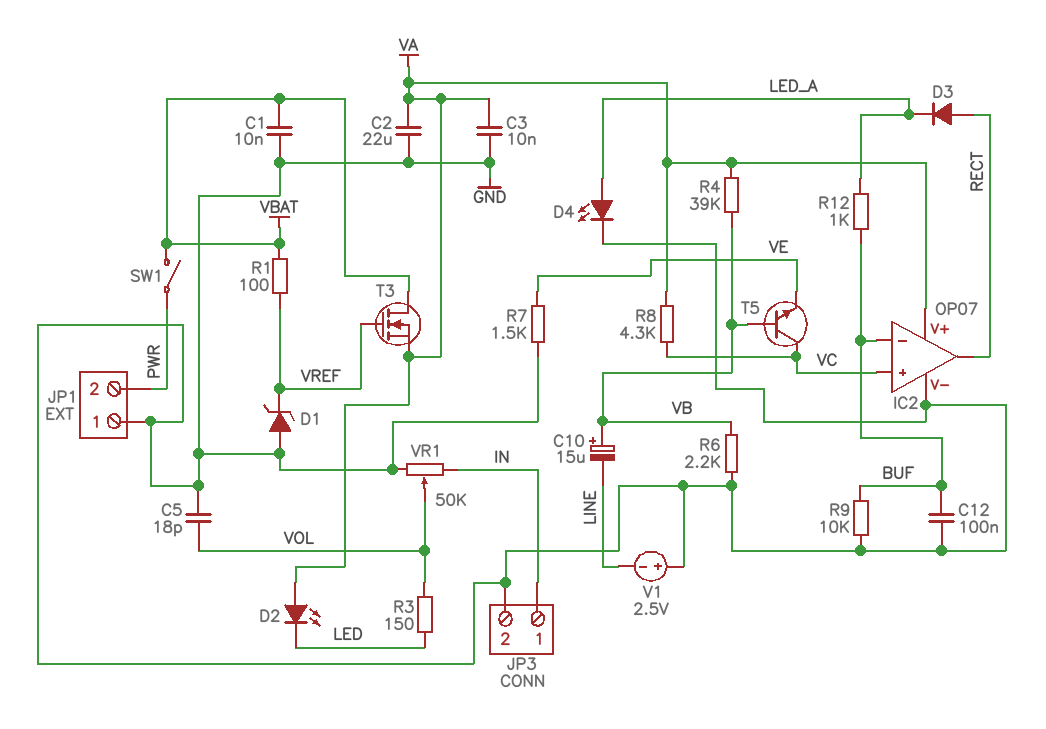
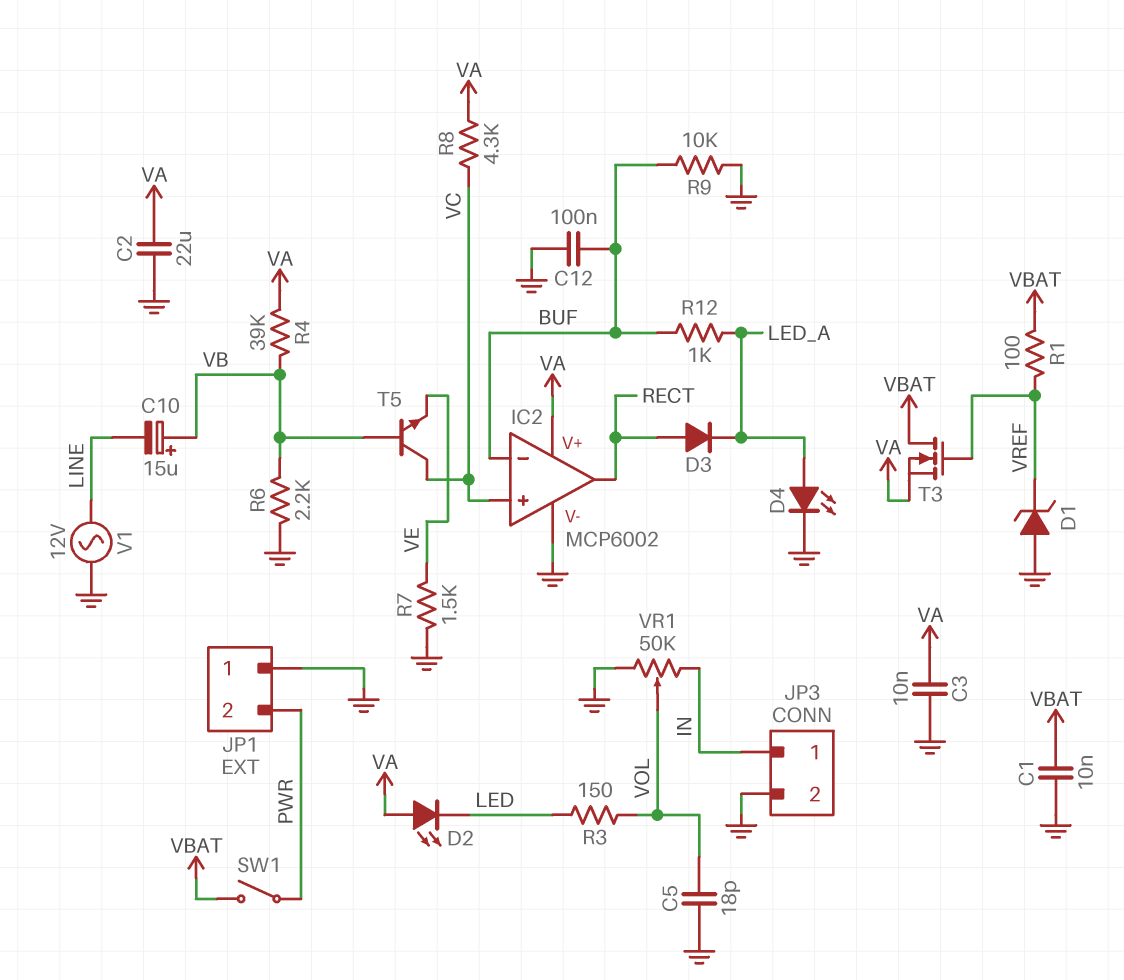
IC2: OP07 -> MCP6002
V1: 2.5V (plus GND, minus LINE) -> AC 12V (GND, LINE)

